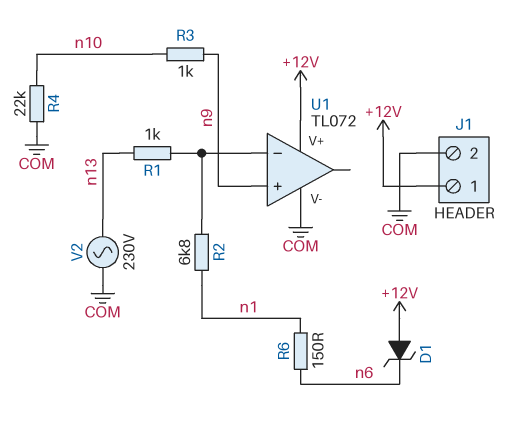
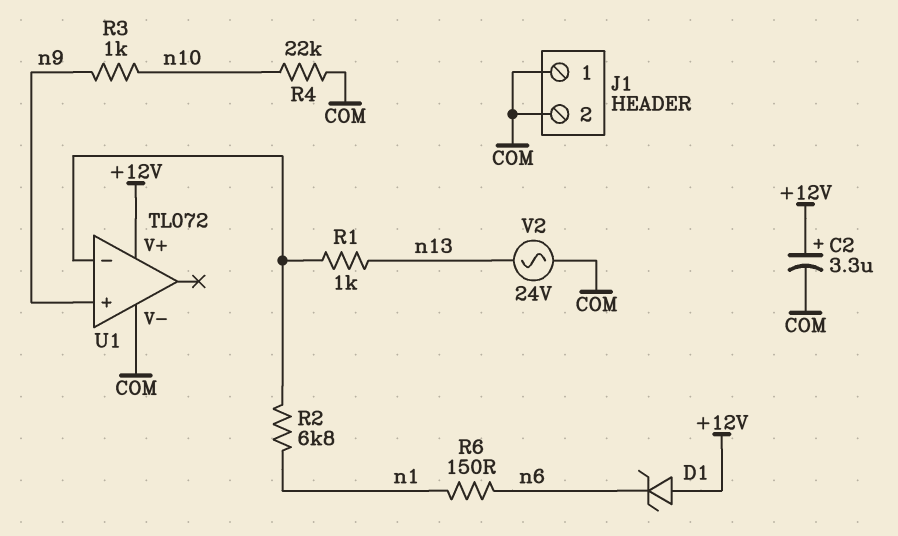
C2: none -> 3.3uF (plus +12V, minus COM)
J1 pin 1: +12V -> COM
V2: AC 230V (COM, n13) -> AC 24V (COM, n13)

